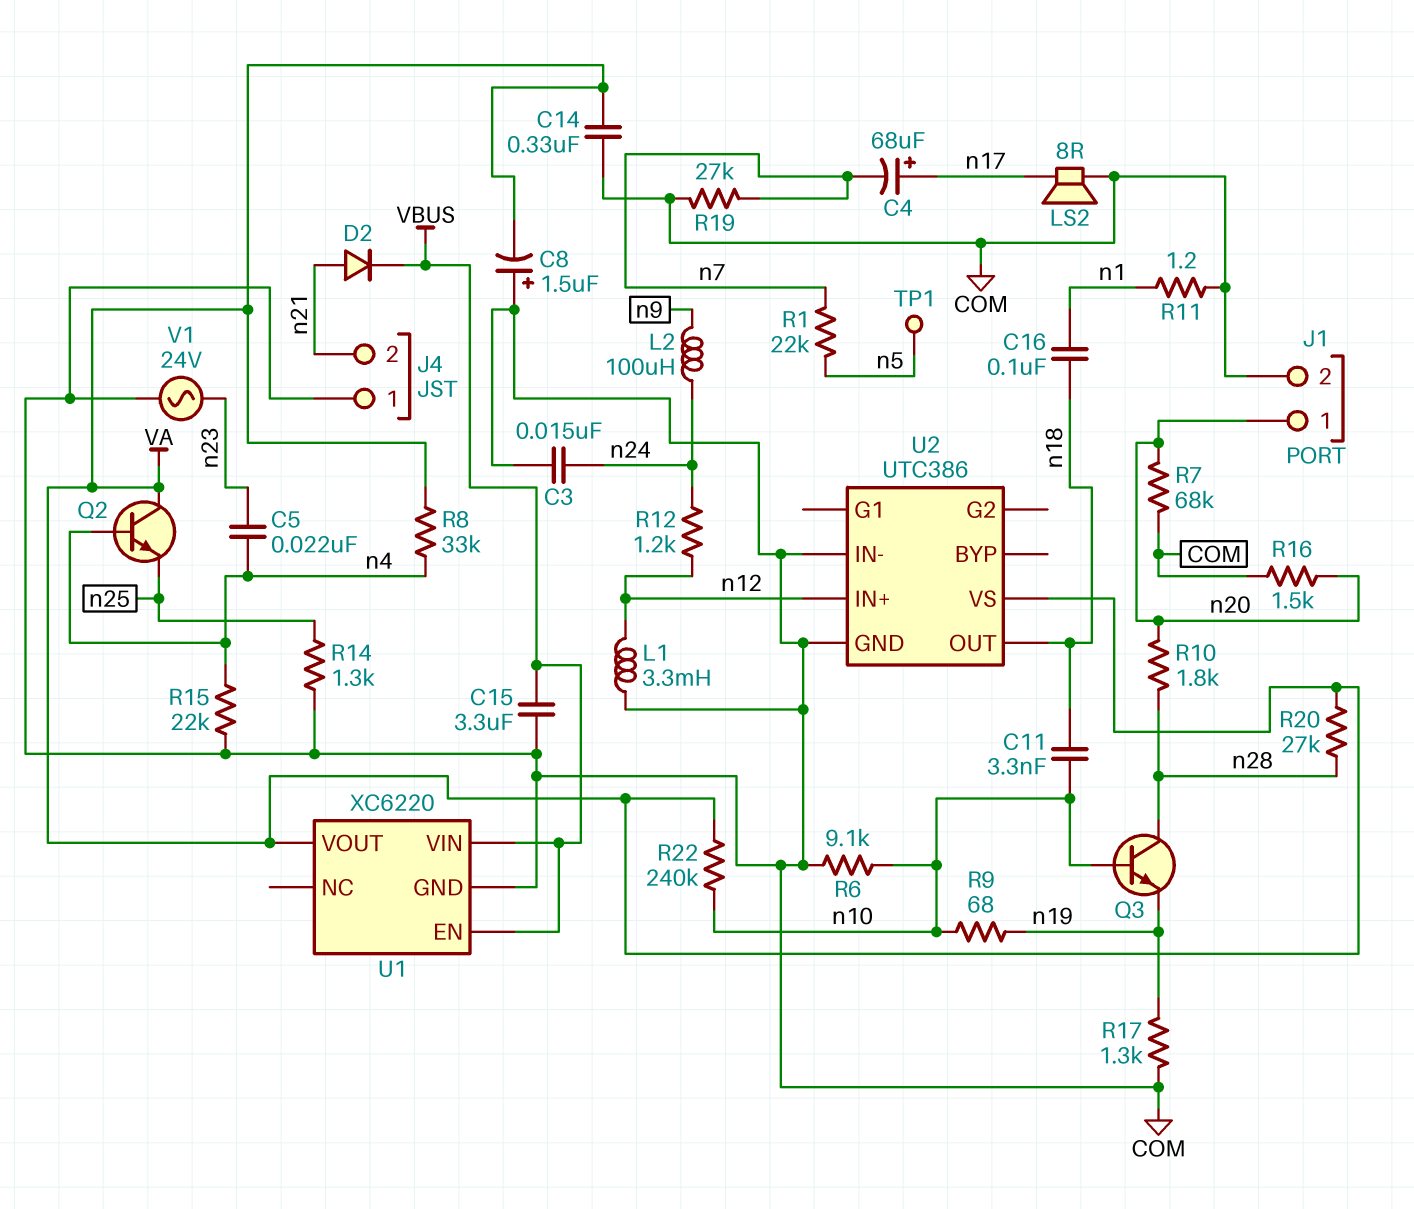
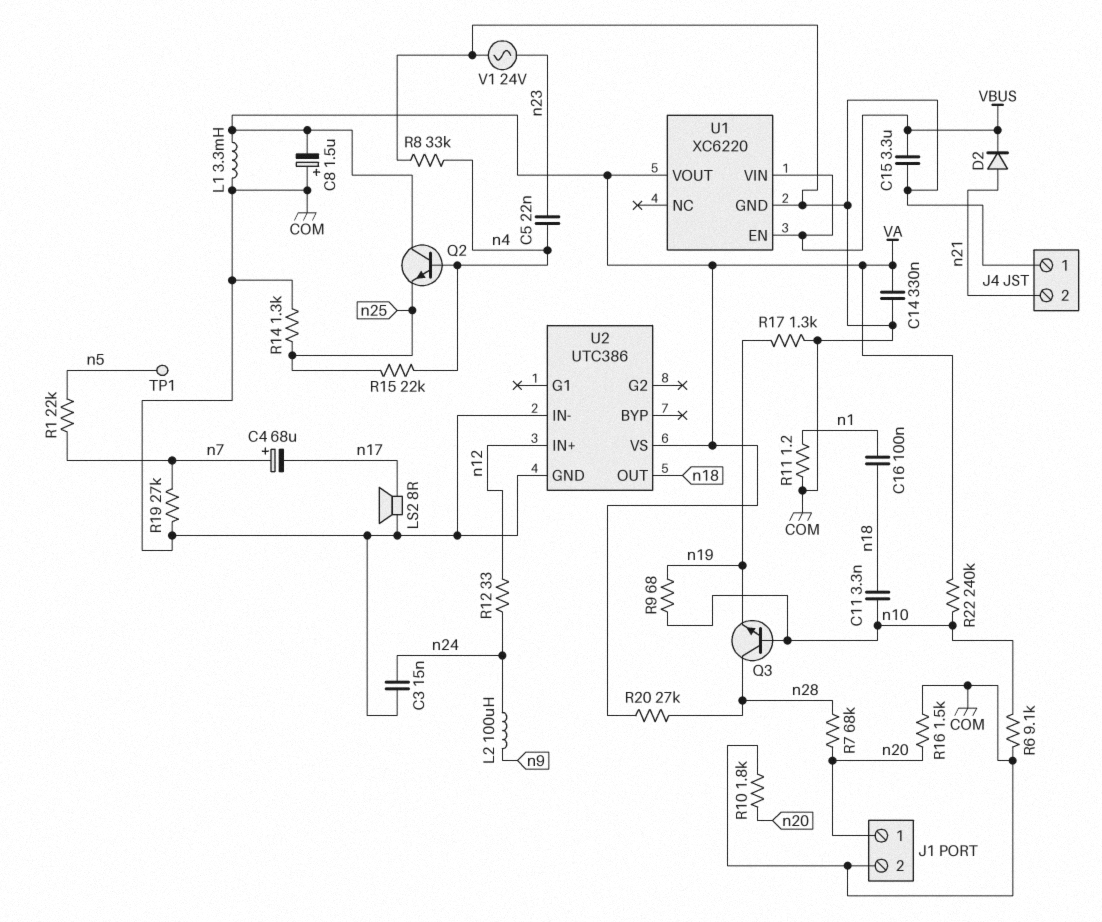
C4: 68uF (plus n17, minus n7) -> 68uF (plus n7, minus n17)
L1: 3.3mH (COM, n12) -> 3.3mH (COM, VA)
R7: 68k (COM, n20) -> 68k (n20, n28)
R8: 33k (VA, n4) -> 33k (COM, n4)
R10: 1.8k (n20, n28) -> 1.8k (COM, n20)
R12: 1.2k (n12, n24) -> 33 (n12, n24)
R15: 22k (COM, n4) -> 22k (n4, n25)

